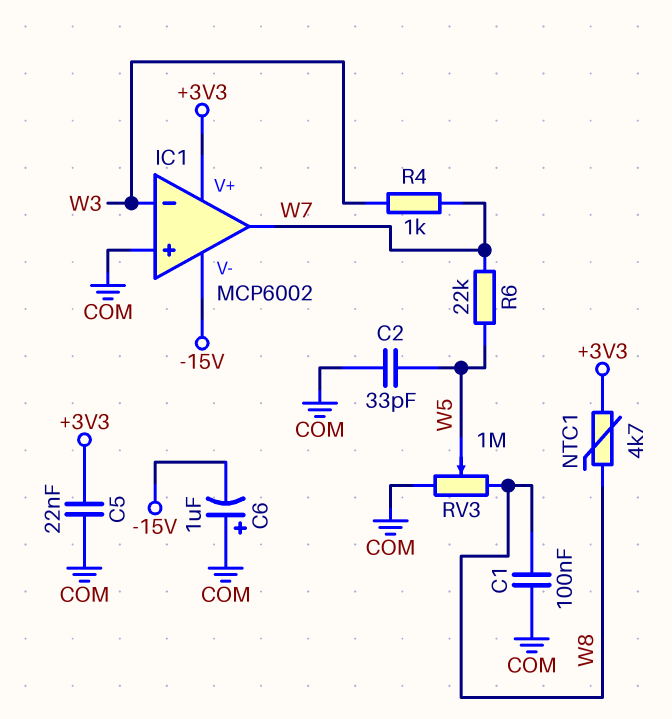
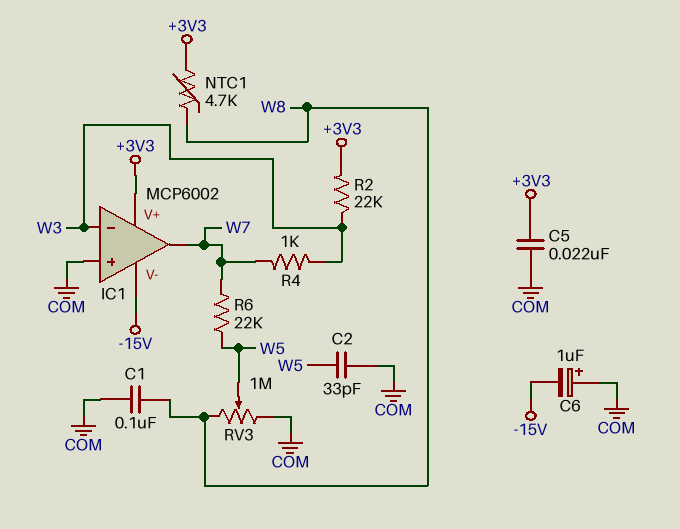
R2: none -> 22k (+3V3, W3)

